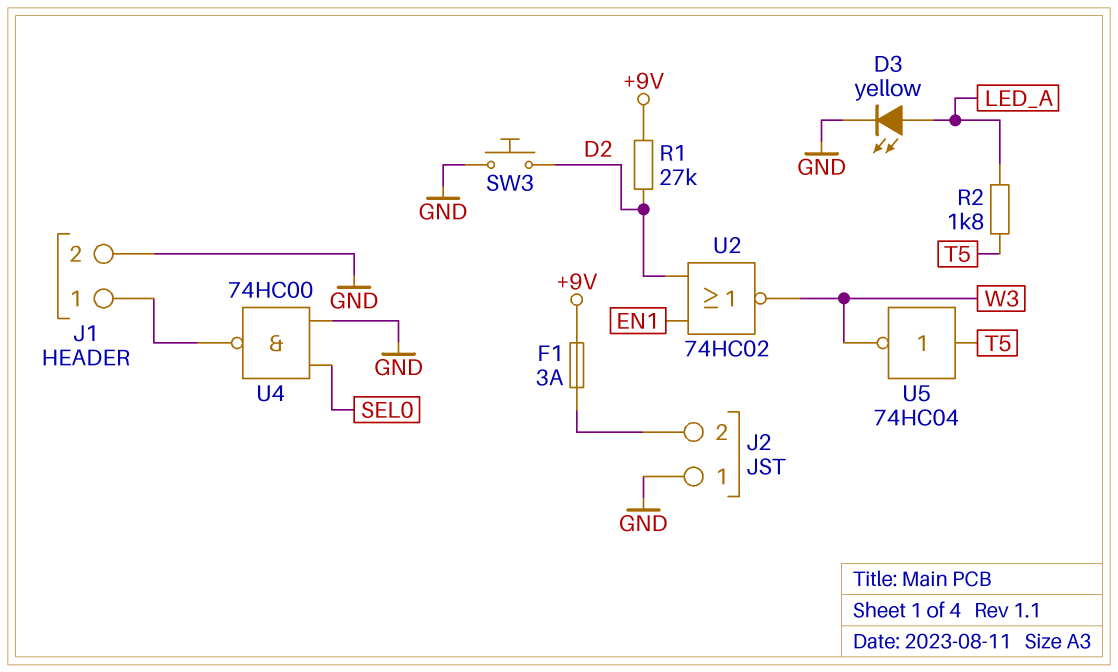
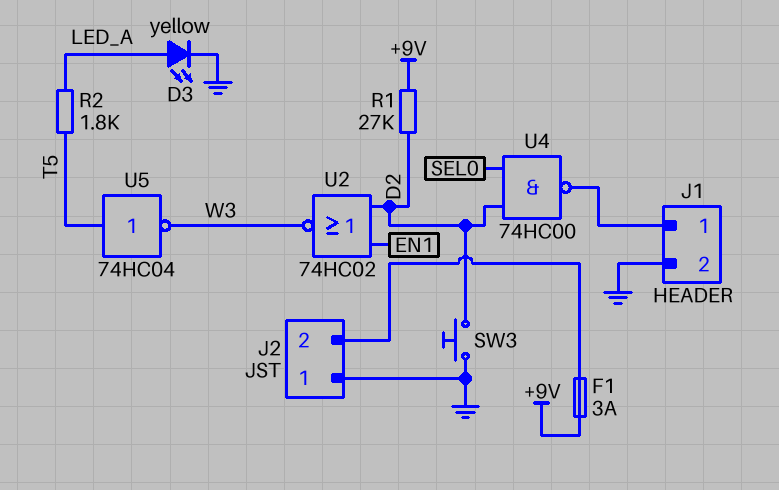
U4: NAND 74HC00 (in GND, in SEL0, out J1/1) -> NAND 74HC00 (in D2, in SEL0, out J1/1)

